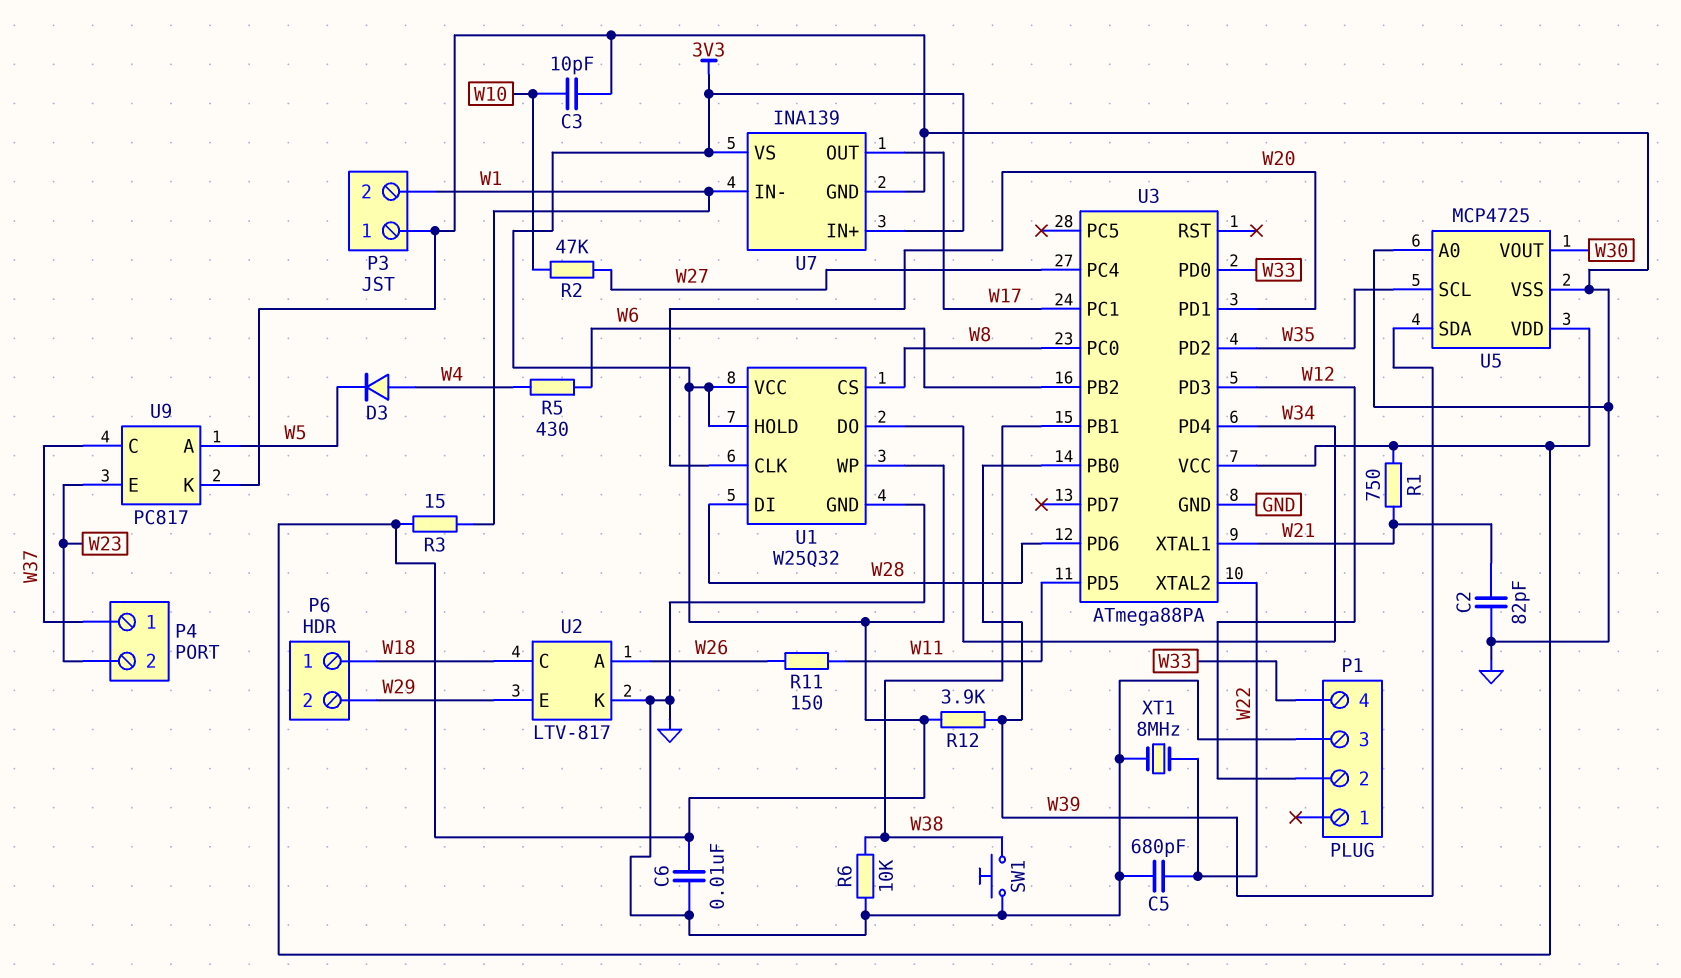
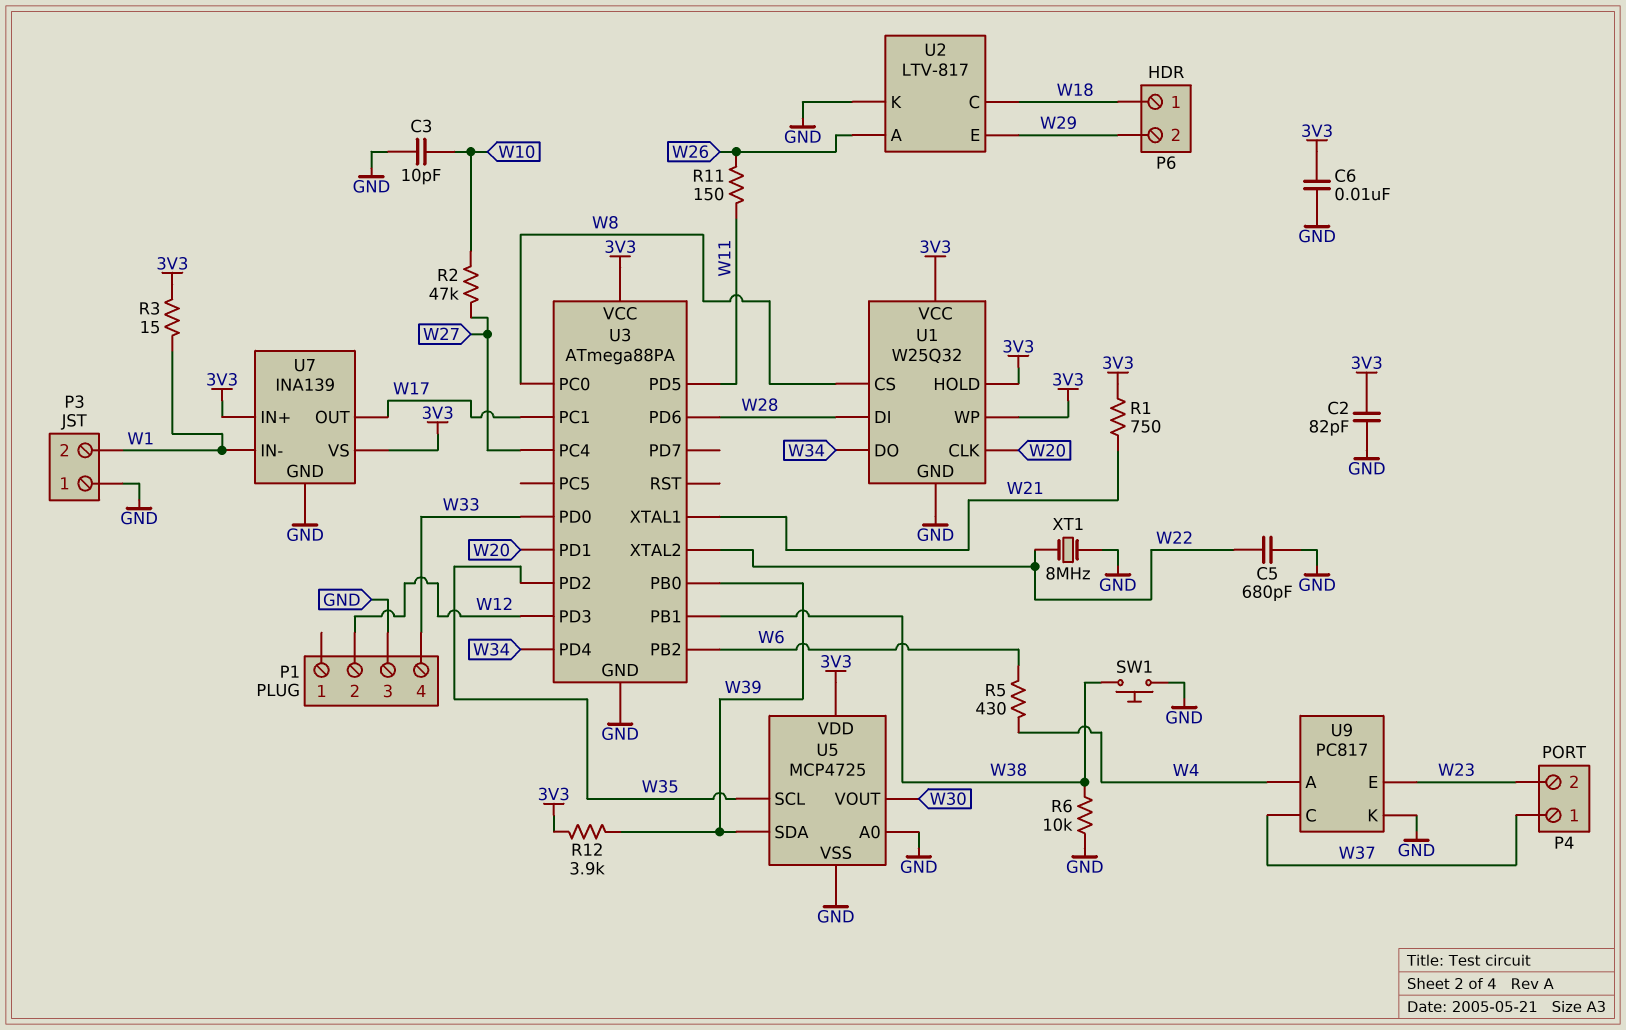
C2: 82pF (GND, W21) -> 82pF (3V3, GND)
D3: diode (A W4, K W5) -> none
U9 pin A: W5 -> W4

